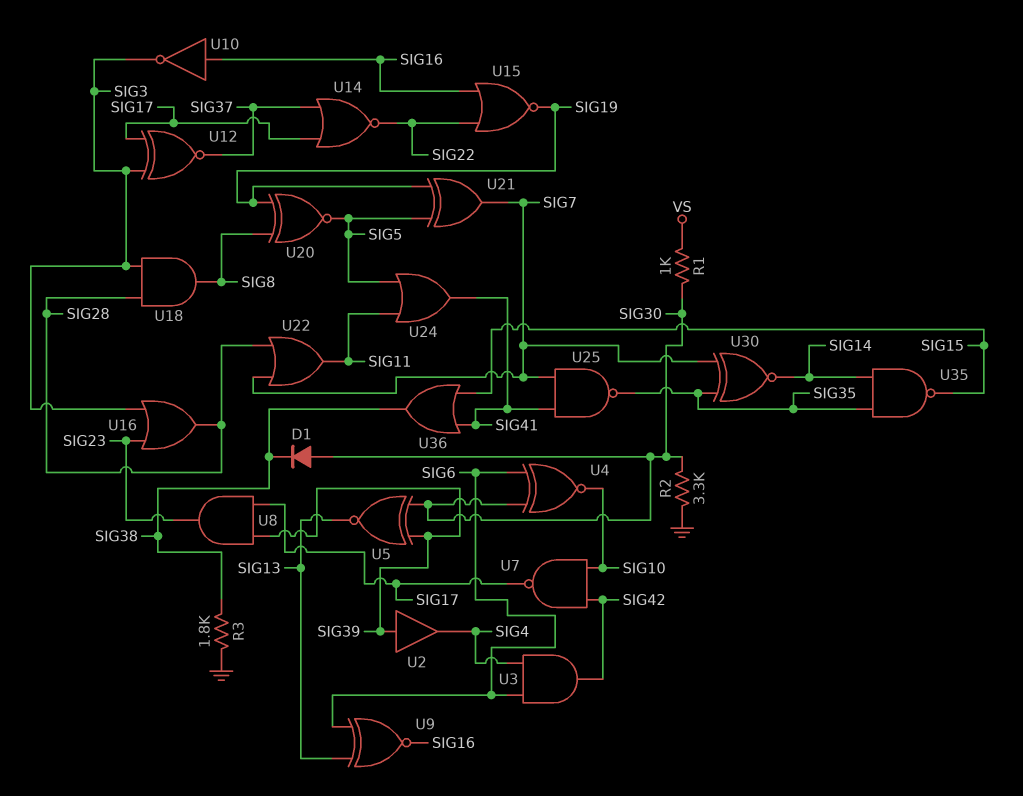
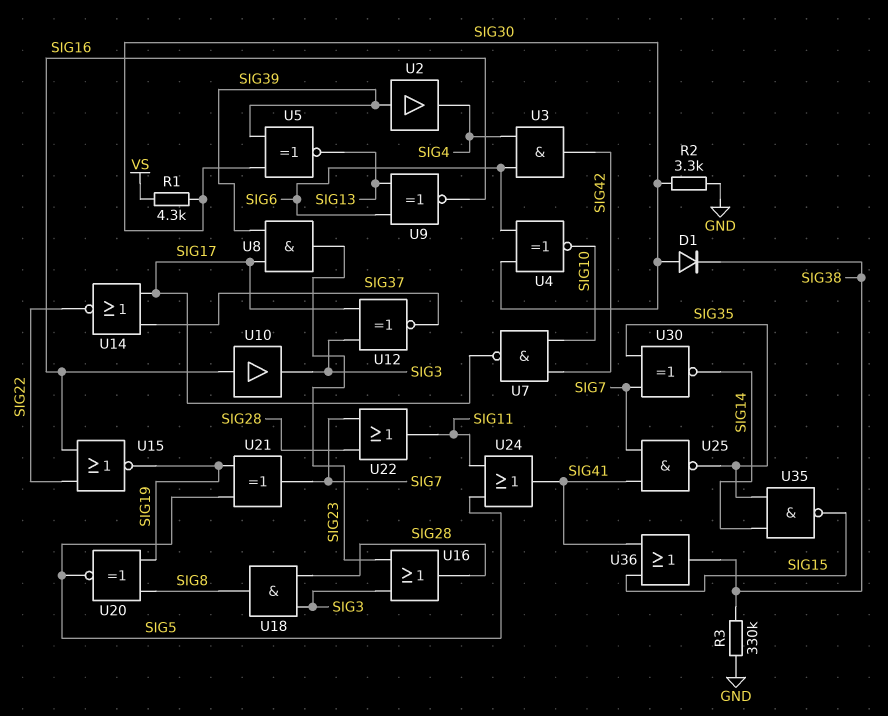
R1: 1k (SIG30, VS) -> 4.3k (SIG30, VS)
R3: 1.8k (GND, SIG38) -> 330k (GND, SIG38)
U10: NOT (in SIG16, out SIG3) -> buffer (in SIG16, out SIG3)

